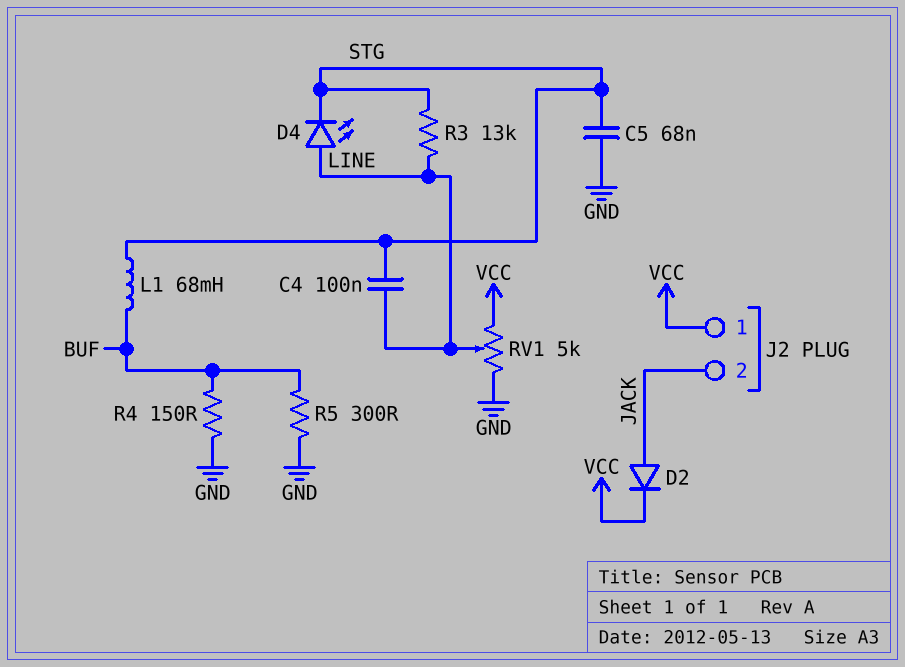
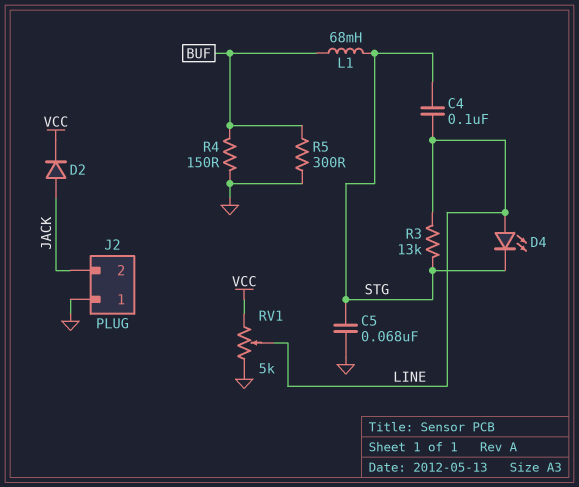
J2 pin 1: VCC -> GND

